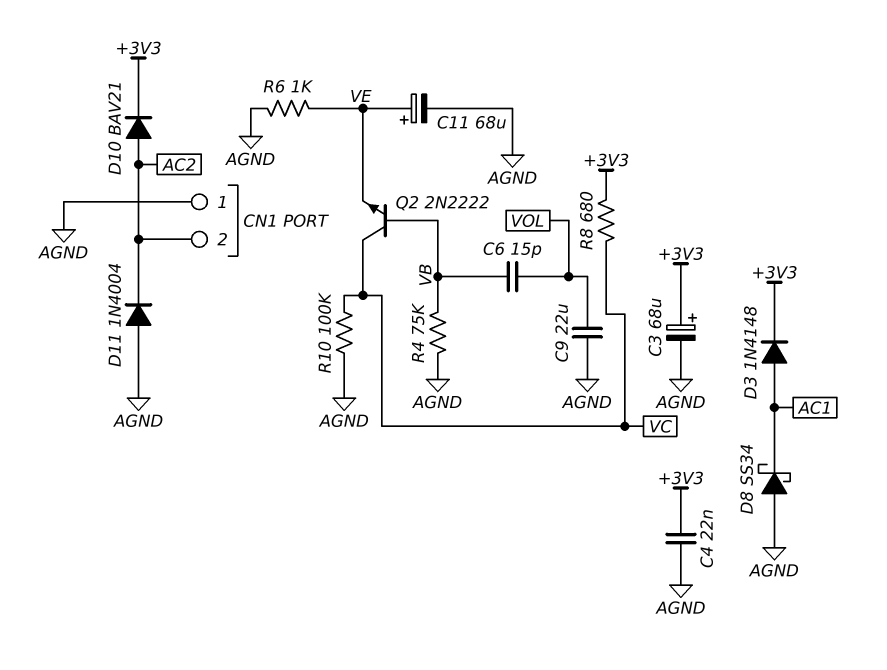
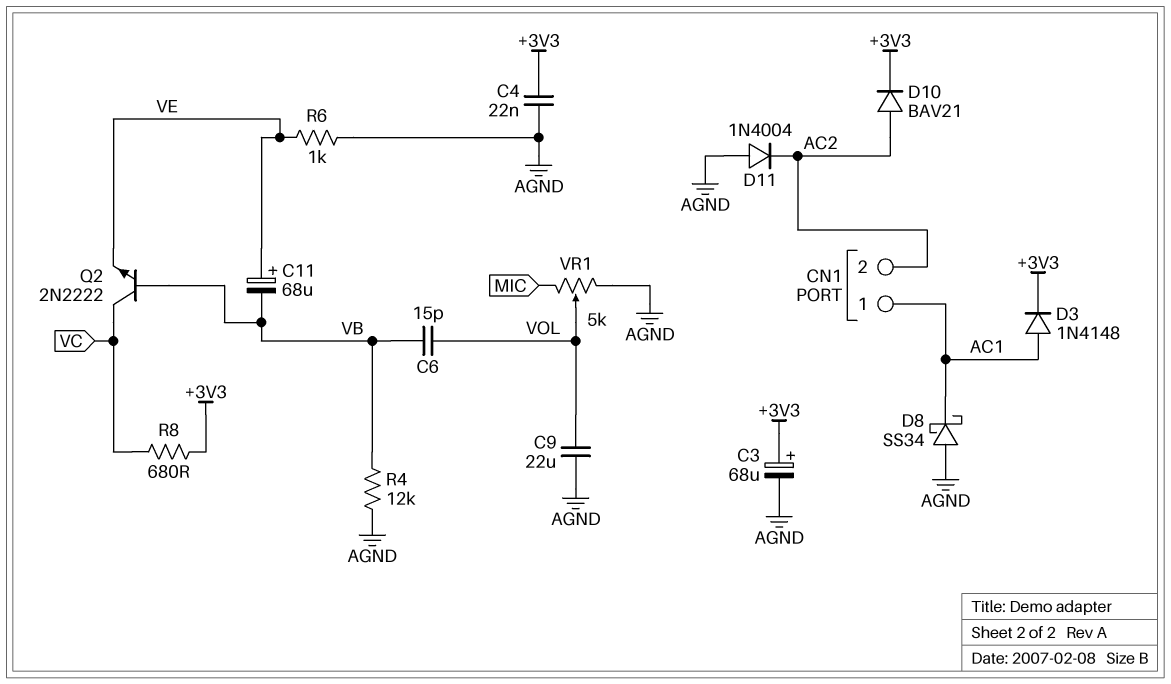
C11: 68uF (plus VE, minus AGND) -> 68uF (plus VE, minus VB)
CN1 pin 1: AGND -> AC1
R4: 75k (AGND, VB) -> 12k (AGND, VB)
R10: 100k (AGND, VC) -> none
VR1: none -> 5k (AGND, MIC, wiper VOL)

